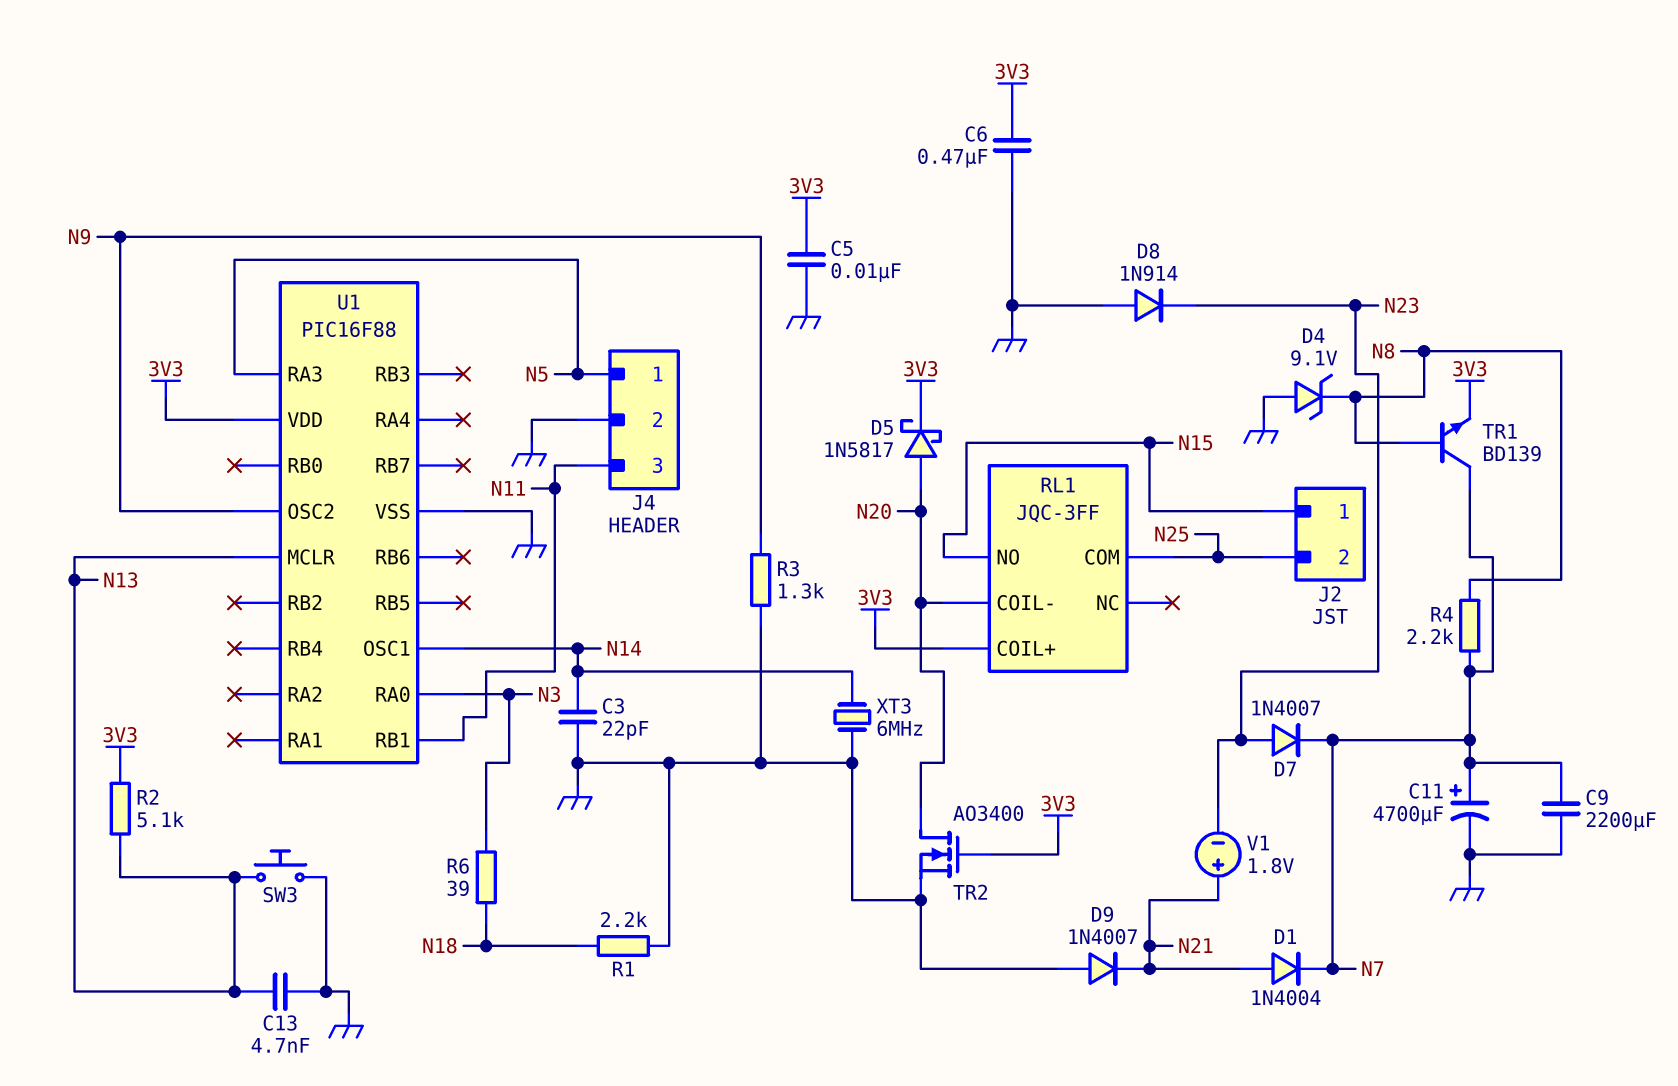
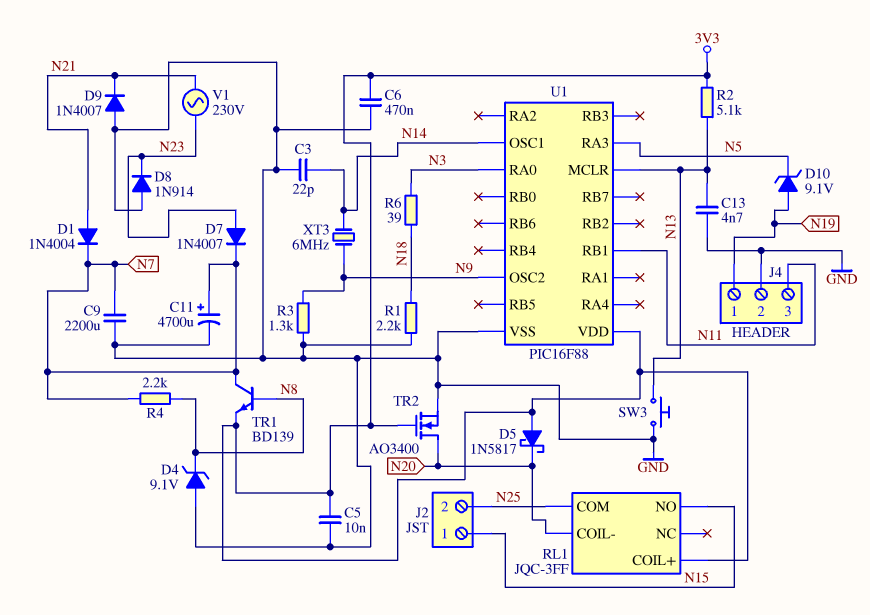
D5: schottky 1N5817 (A N20, K 3V3) -> schottky 1N5817 (A 3V3, K N20)
D10: none -> zener 9.1V (A N19, K N5)
J4 pin 1: N5 -> N19
V1: 1.8V (plus N21, minus N23) -> AC 230V (N21, N23)
XT3: 6MHz (GND, N14) -> 6MHz (N9, N14)

